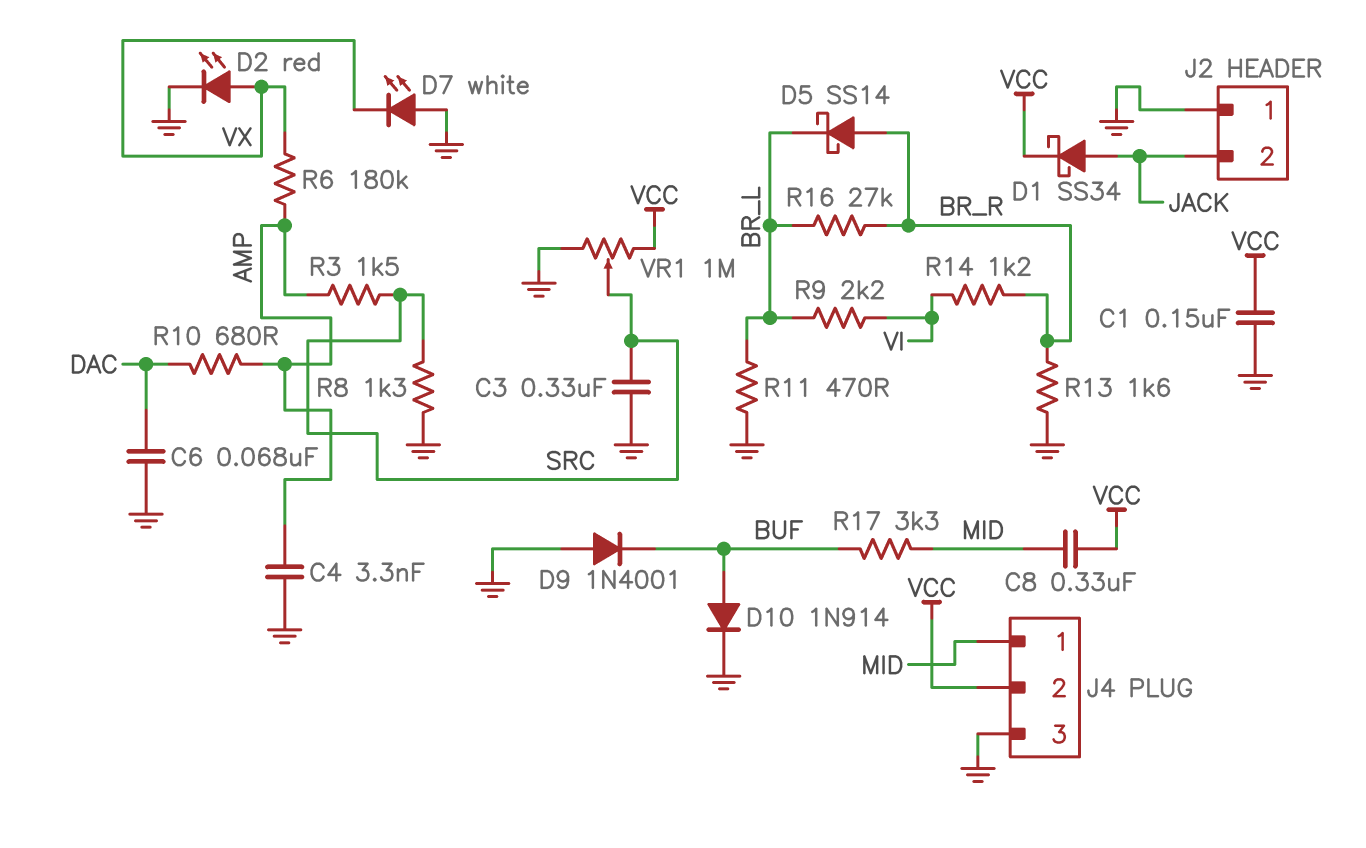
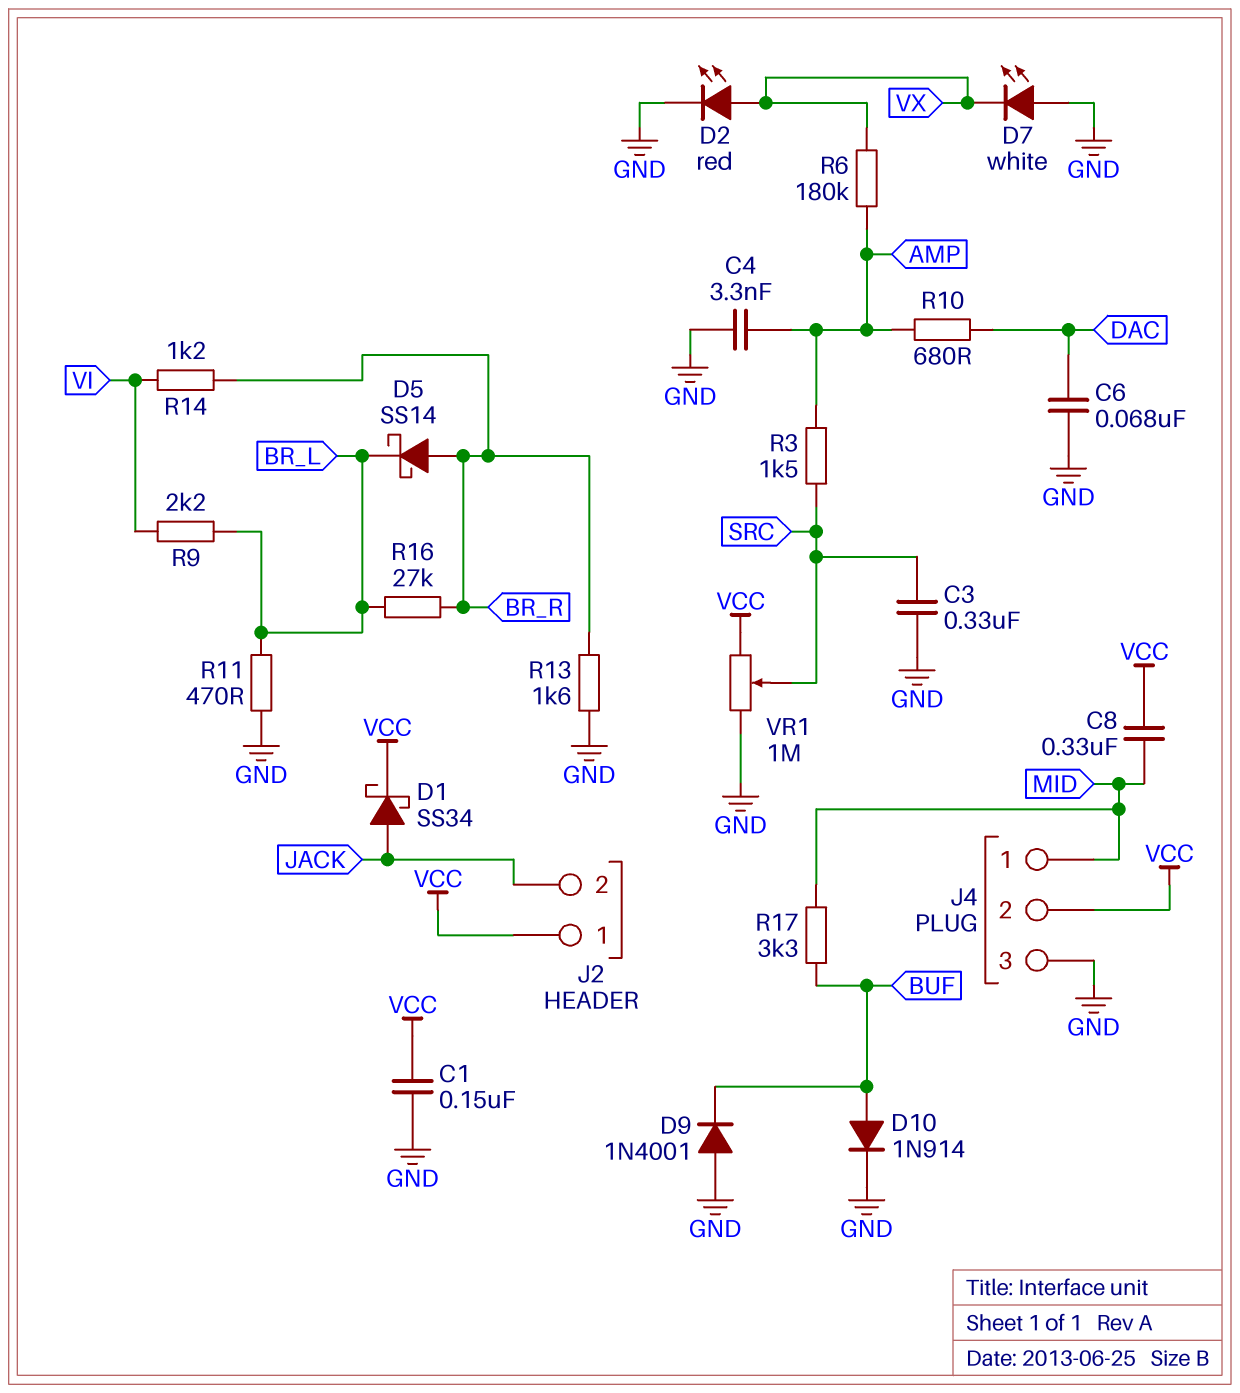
J2 pin 1: GND -> VCC
R8: 1.3k (GND, SRC) -> none

